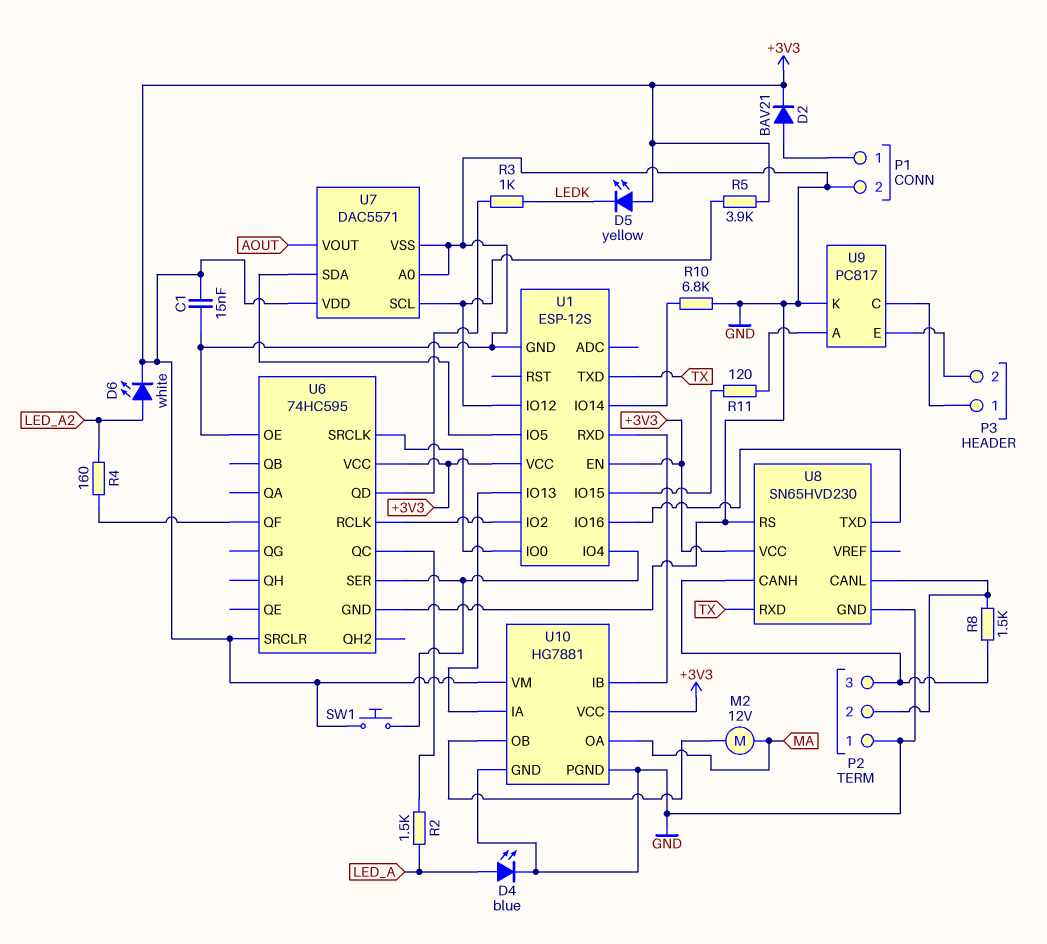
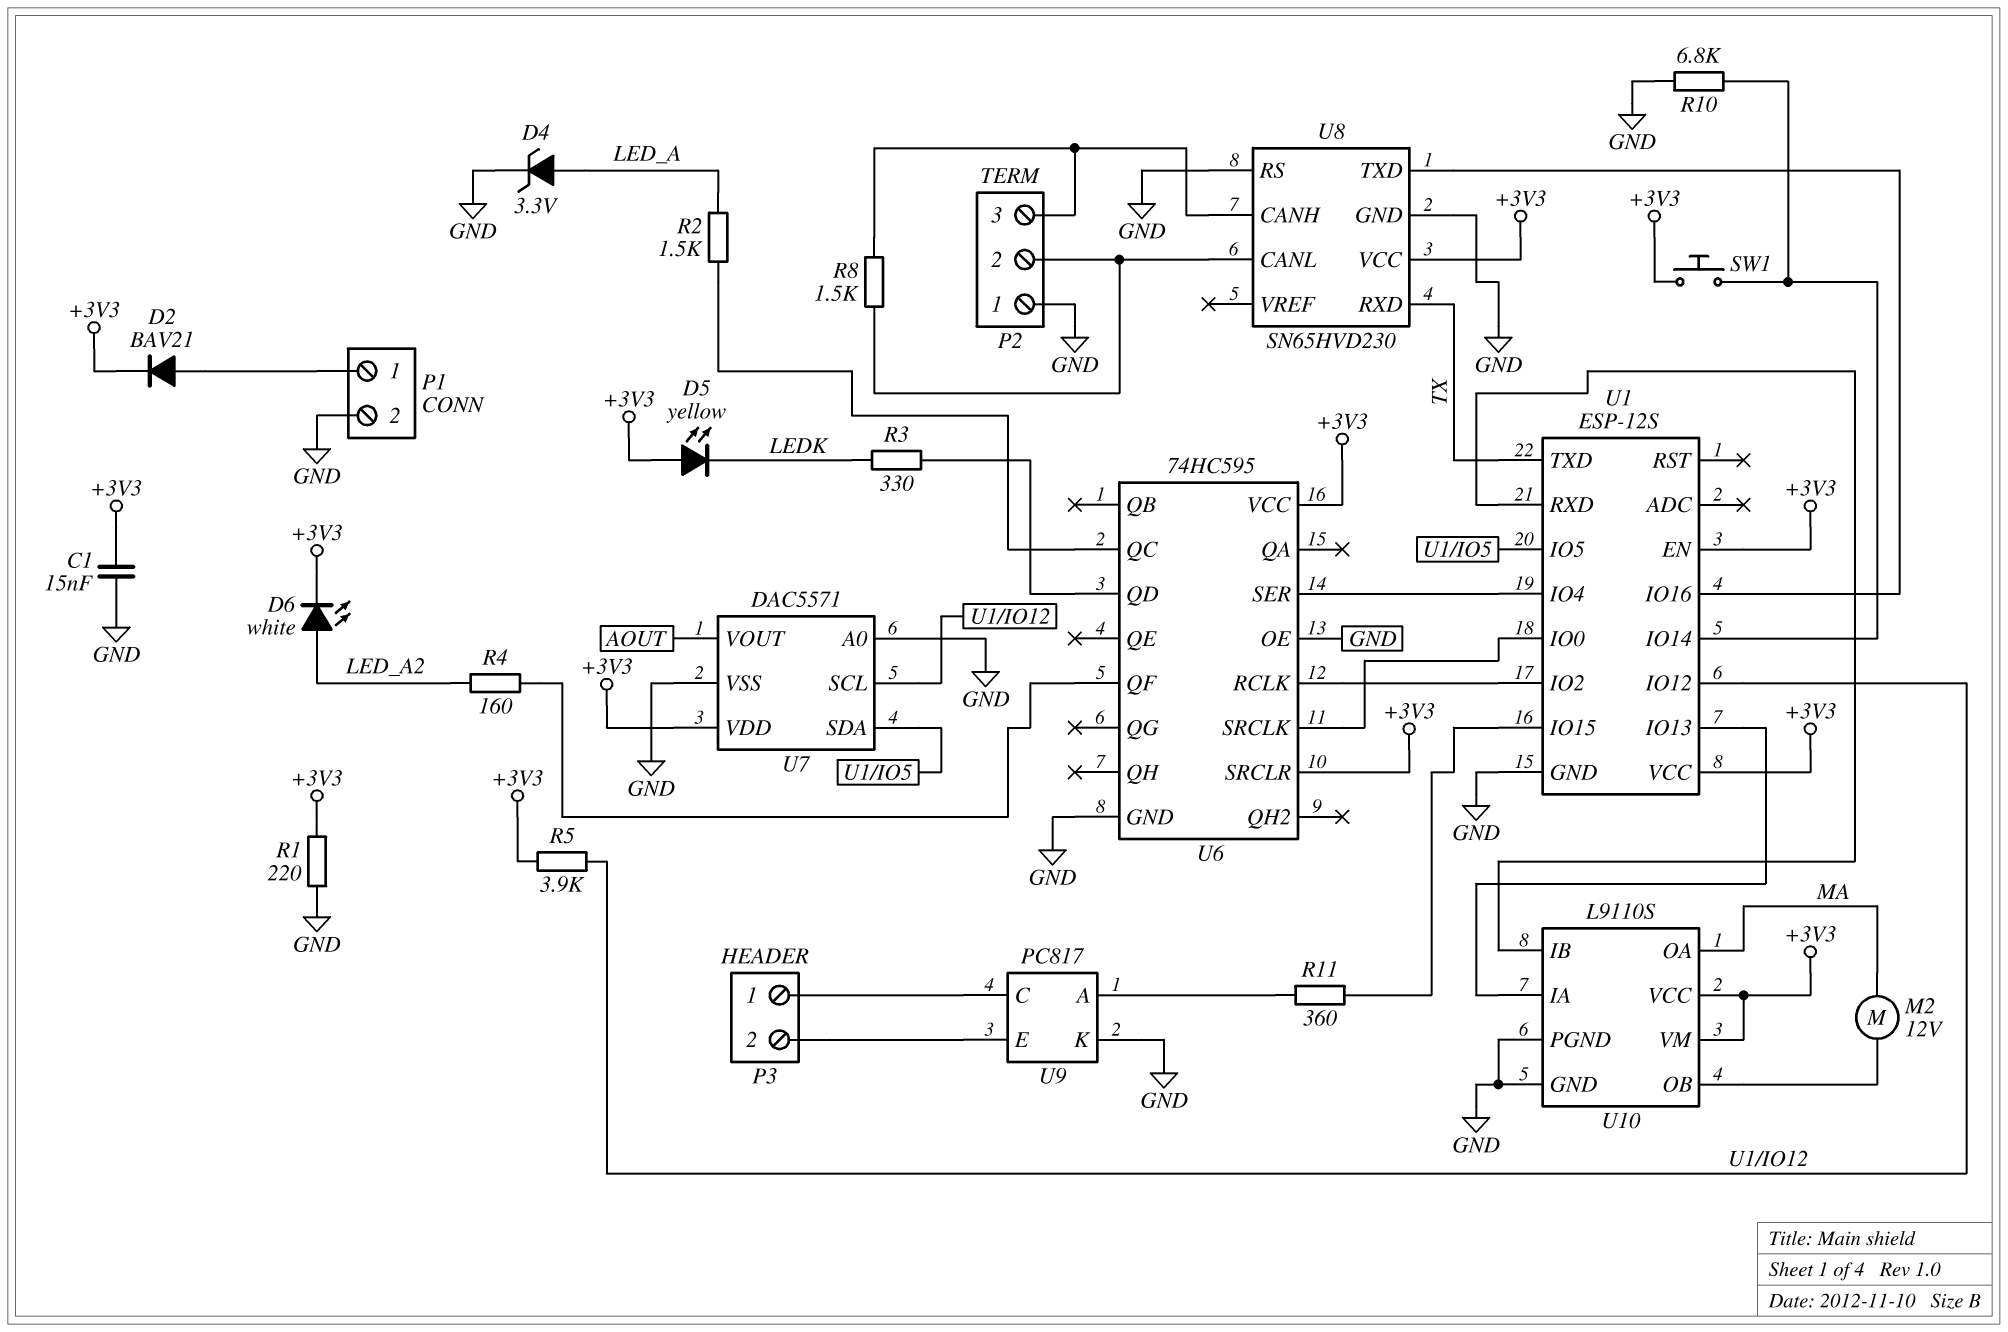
D4: LED blue (A LED_A, K GND) -> zener 3.3V (A LED_A, K GND)
R1: none -> 220 (+3V3, GND)
R3: 1k (LEDK, U6/QD) -> 330 (LEDK, U6/QD)
R11: 120 (U1/IO15, U9/A) -> 360 (U1/IO15, U9/A)
SW1: button (+3V3, U1/IO4) -> button (+3V3, U1/IO14)
U10: HG7881 -> L9110S

